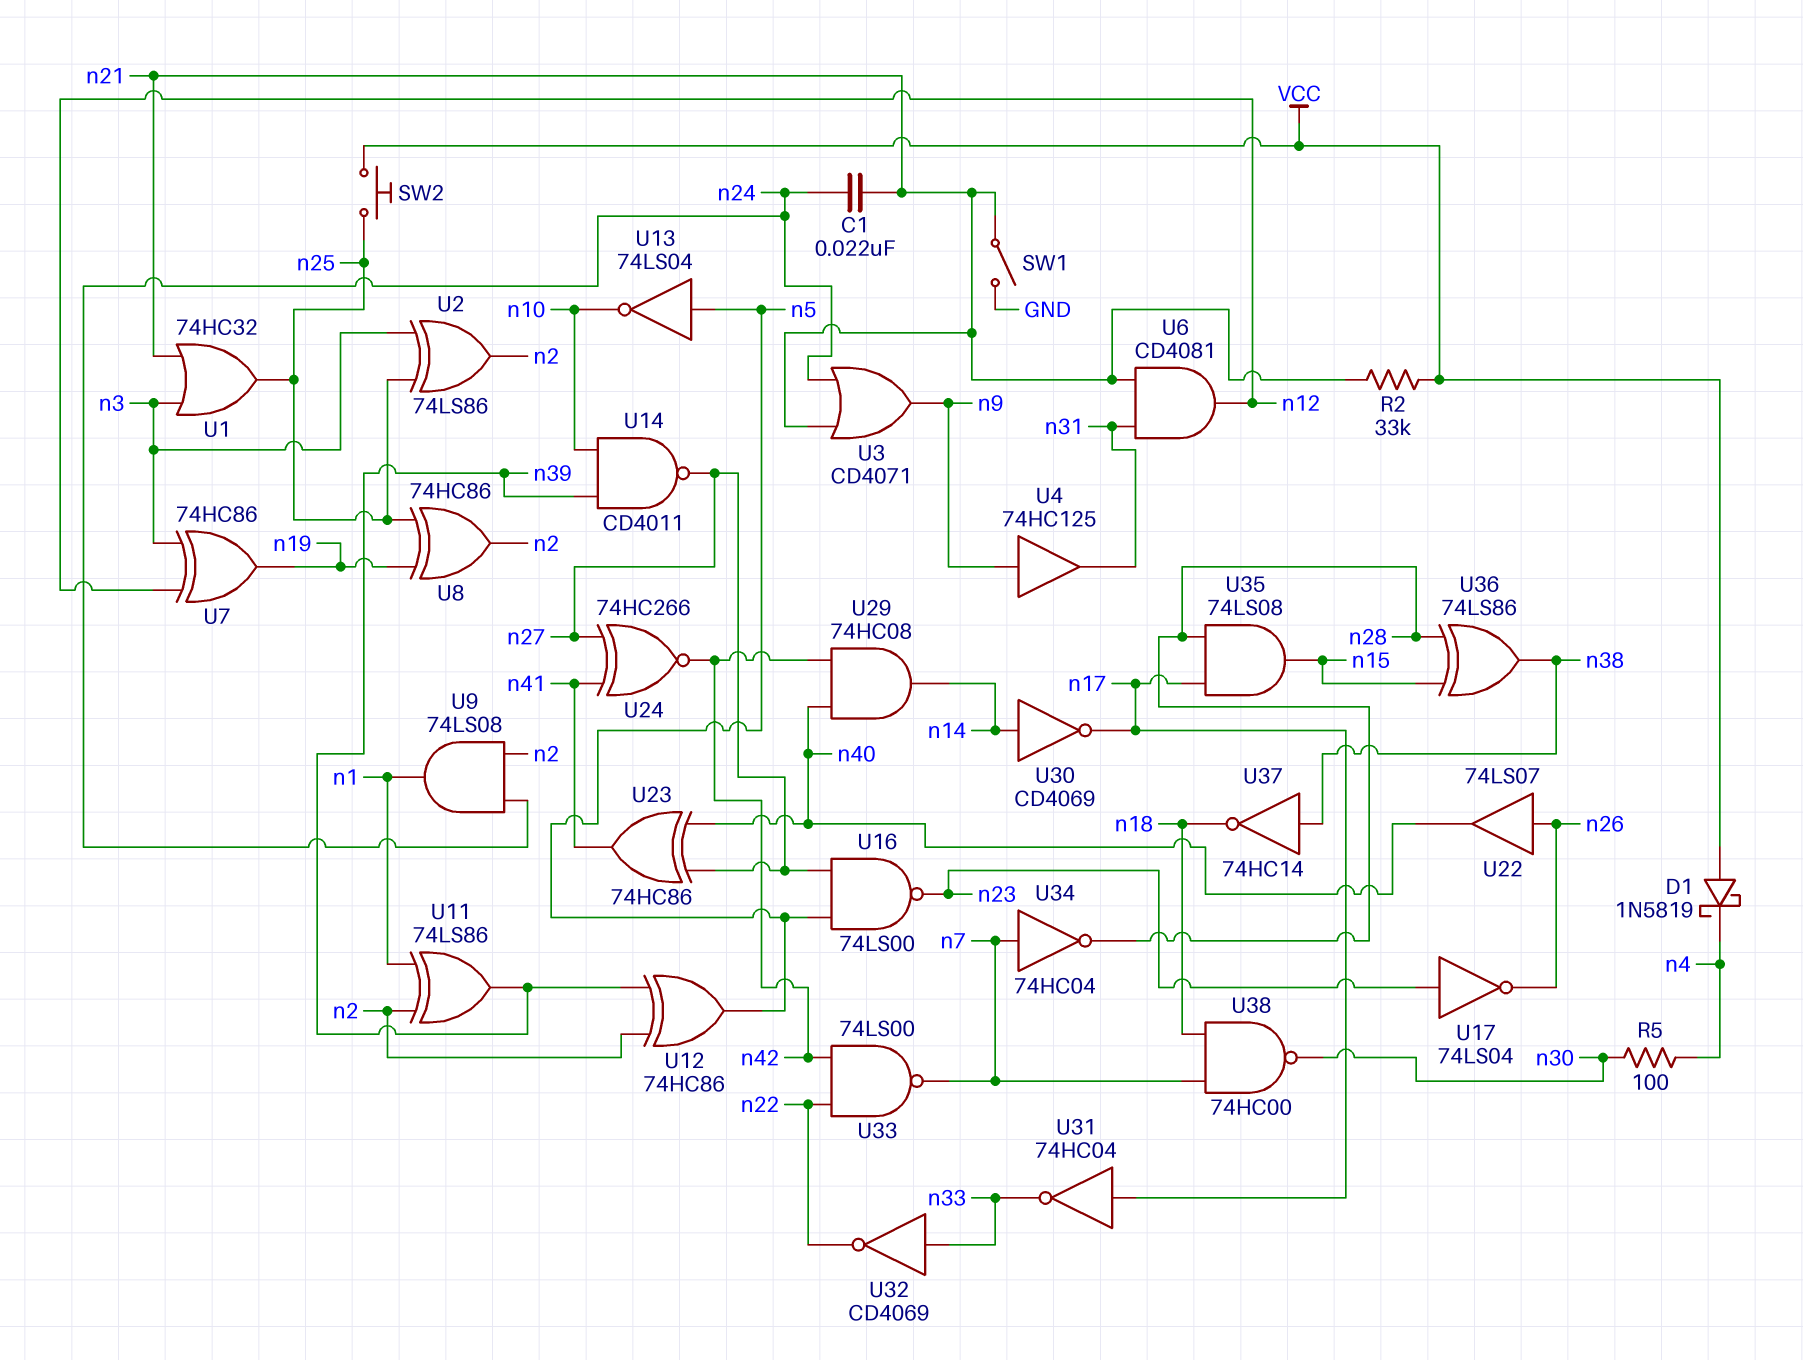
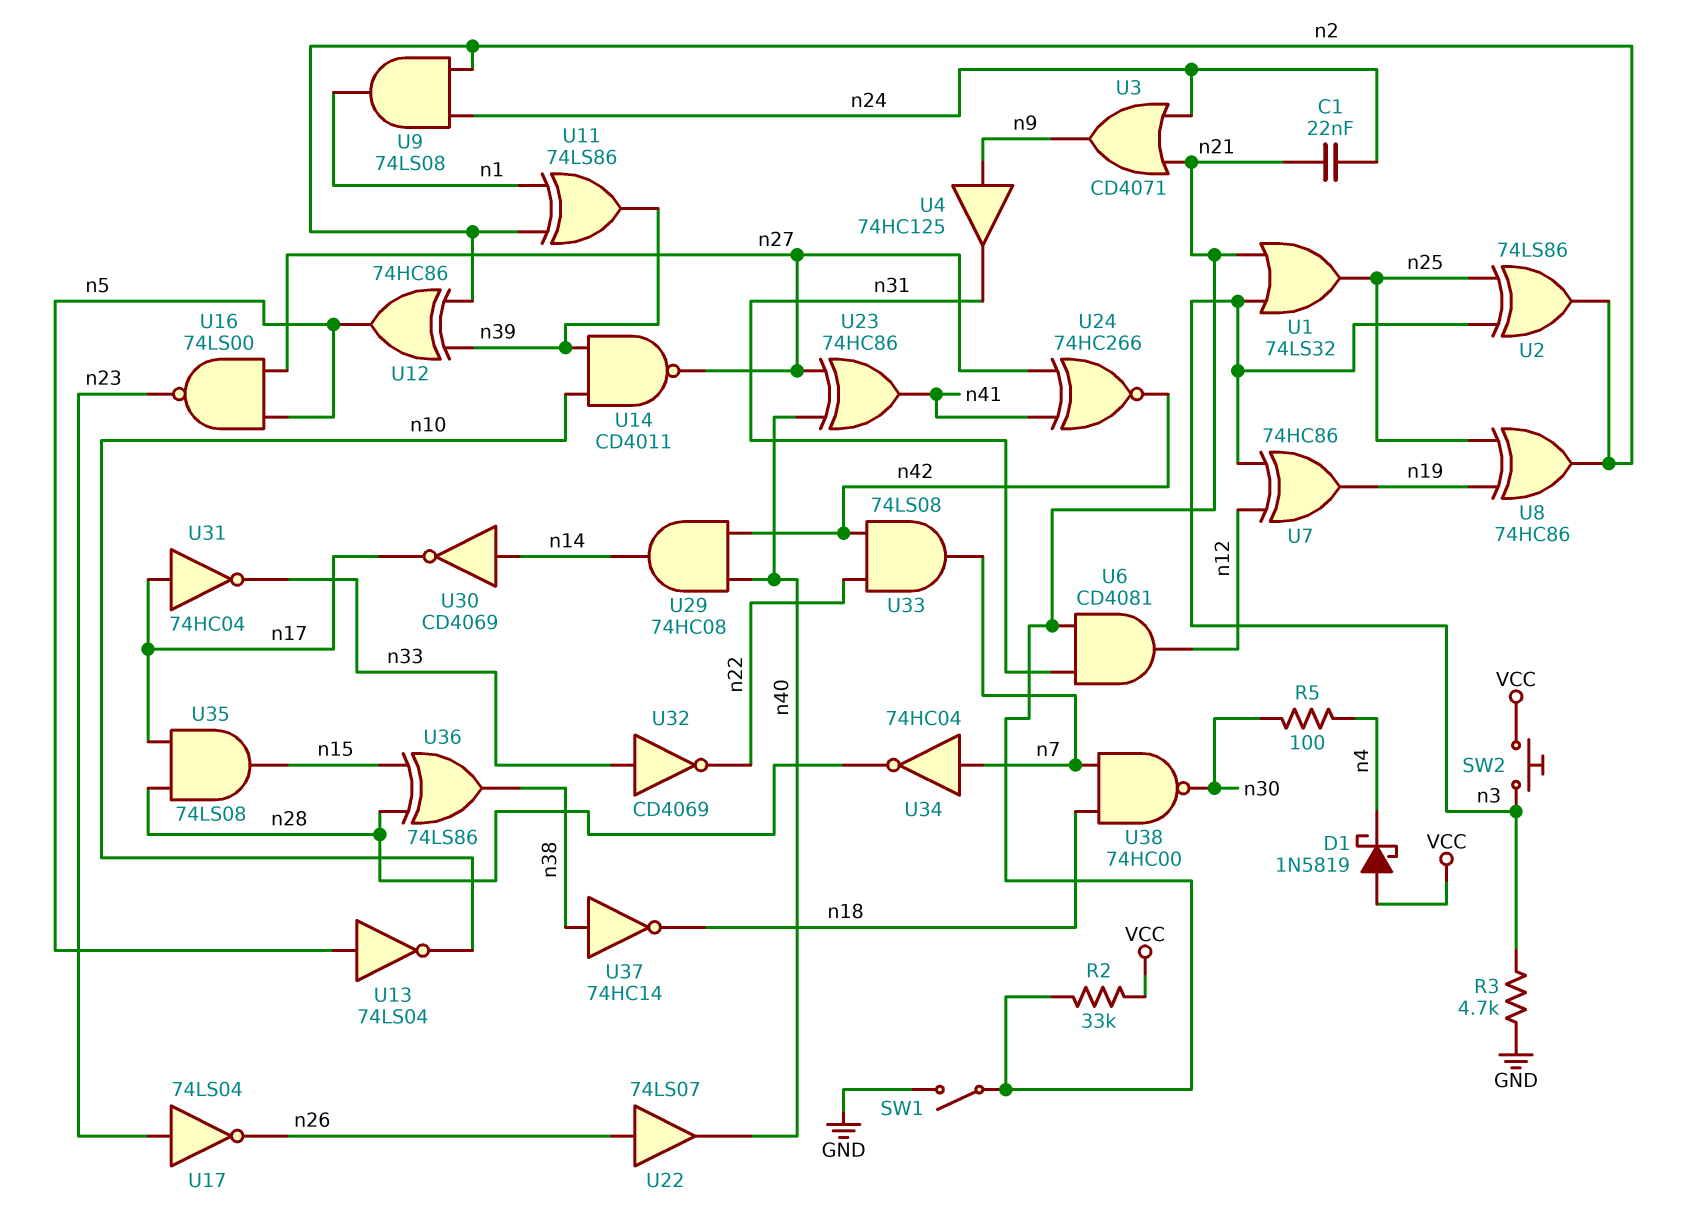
R3: none -> 4.7k (GND, n3)
SW2: button (VCC, n25) -> button (VCC, n3)
U1: OR 74HC32 (in n3, in n21, out n25) -> OR 74LS32 (in n3, in n21, out n25)
U33: NAND 74LS00 (in n22, in n42, out n7) -> AND 74LS08 (in n22, in n42, out n7)

